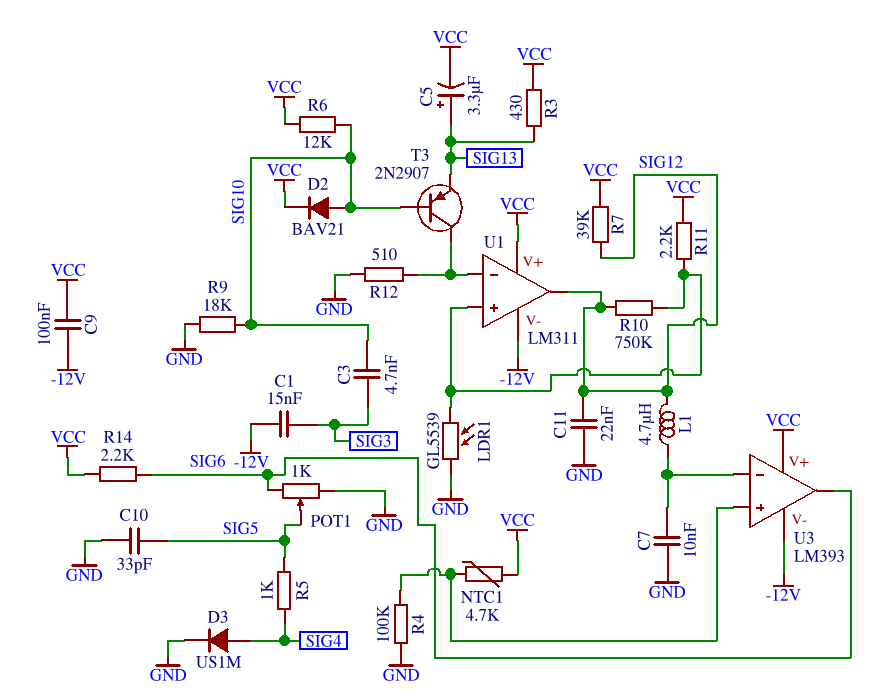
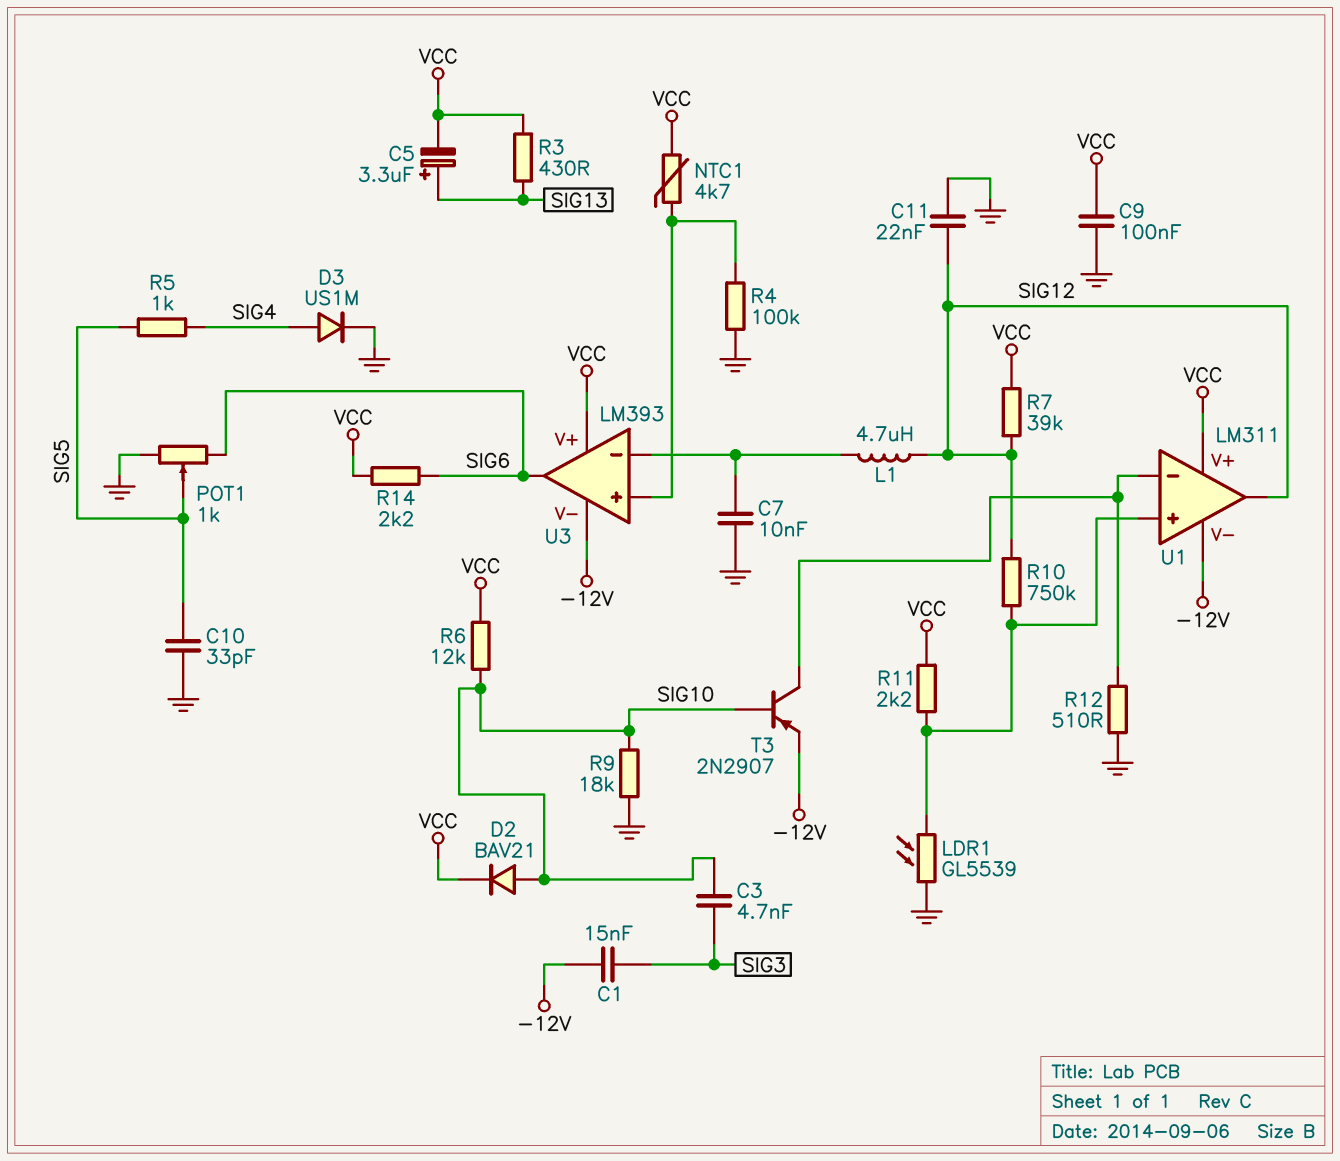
C9: 100nF (-12V, VCC) -> 100nF (GND, VCC)
T3: PNP 2N2907 (B SIG10, C U1/in-, E SIG13) -> PNP 2N2907 (B SIG10, C U1/in-, E -12V)

